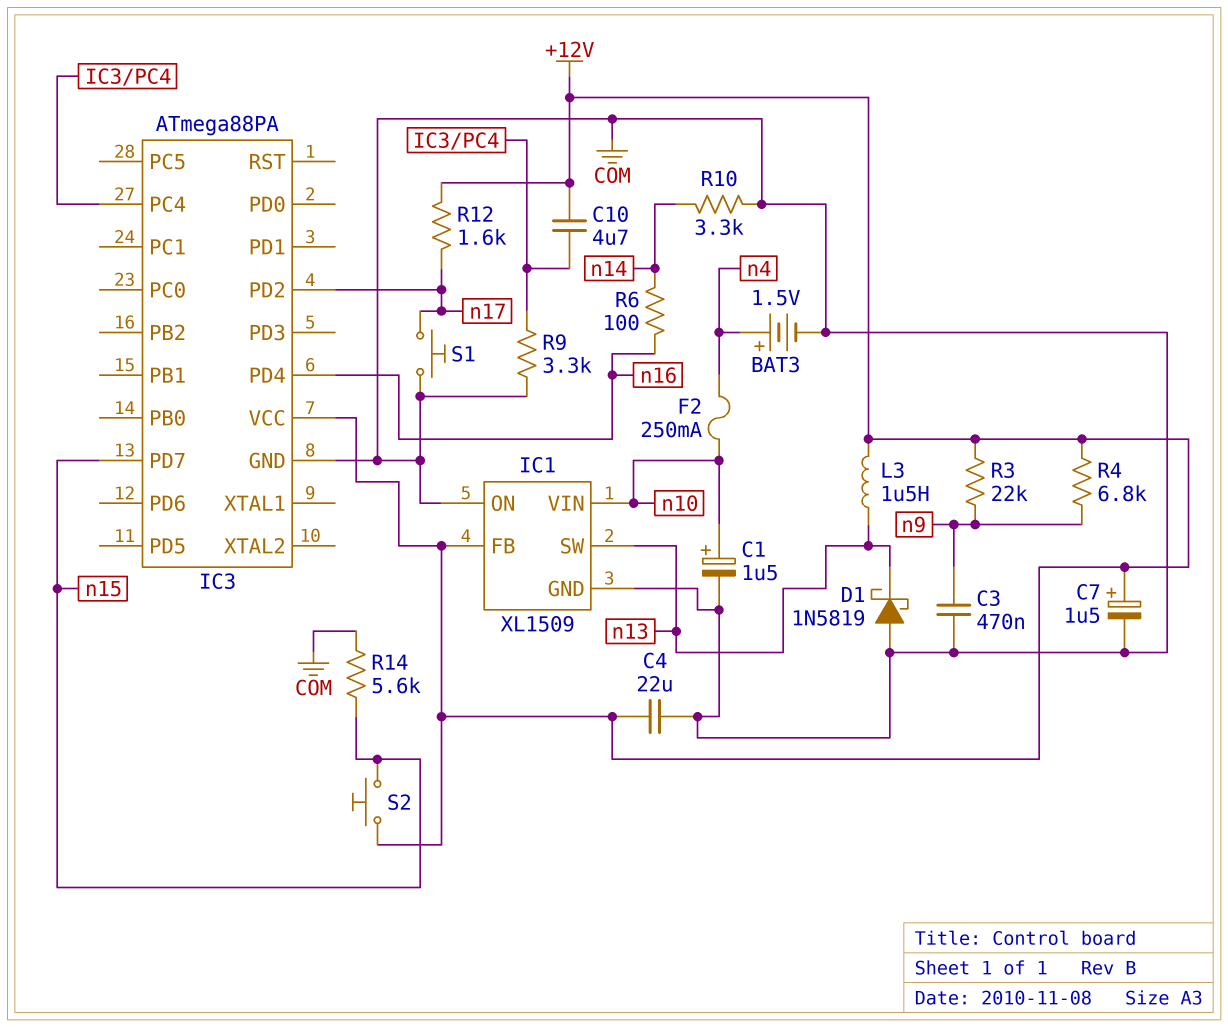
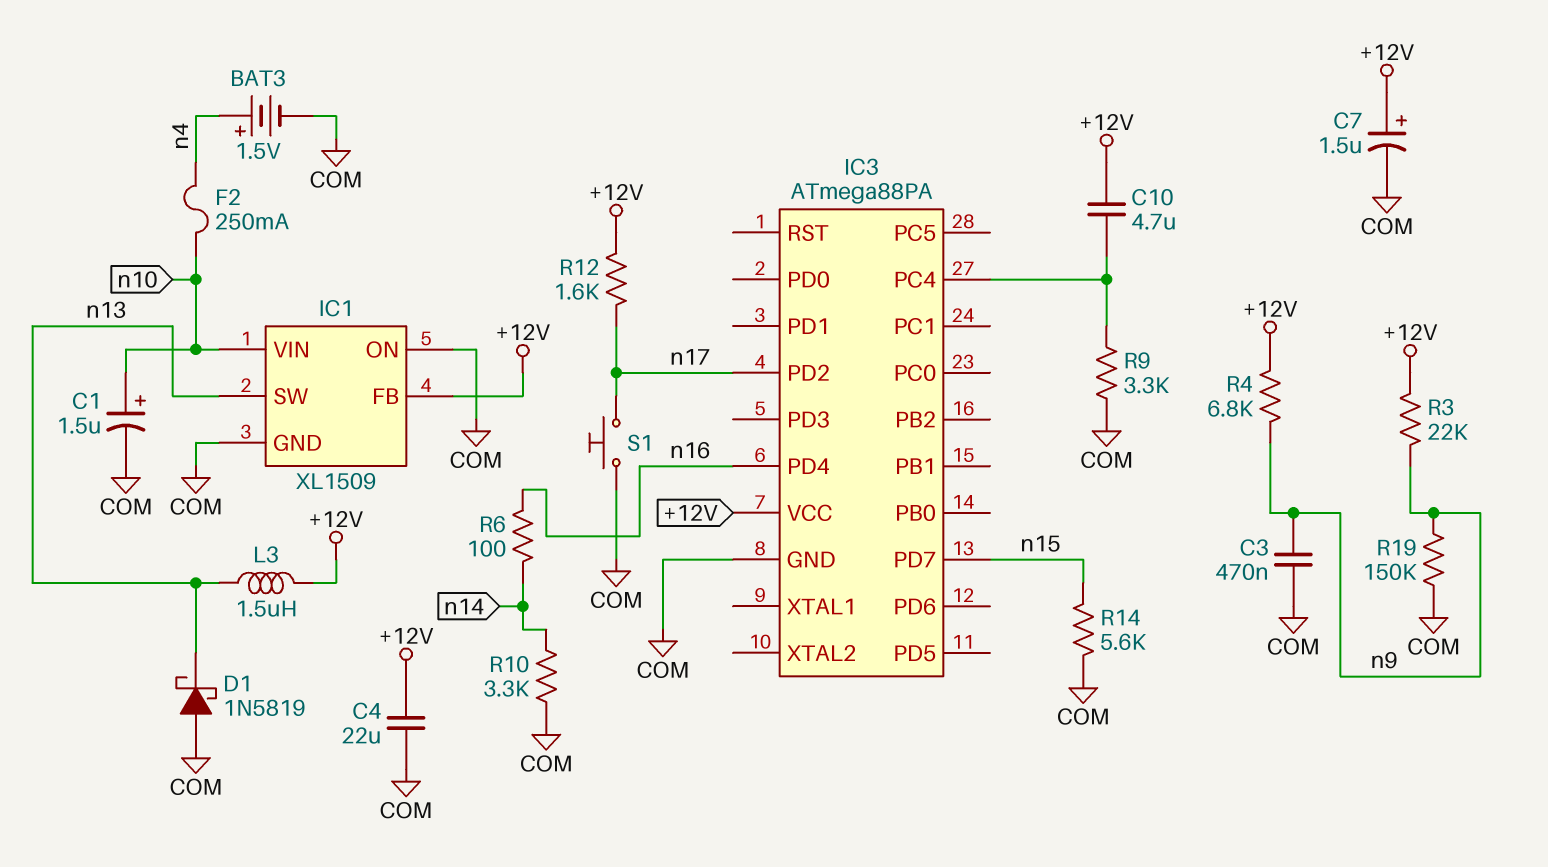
R19: none -> 150k (COM, n9)
S2: button (+12V, n15) -> none

